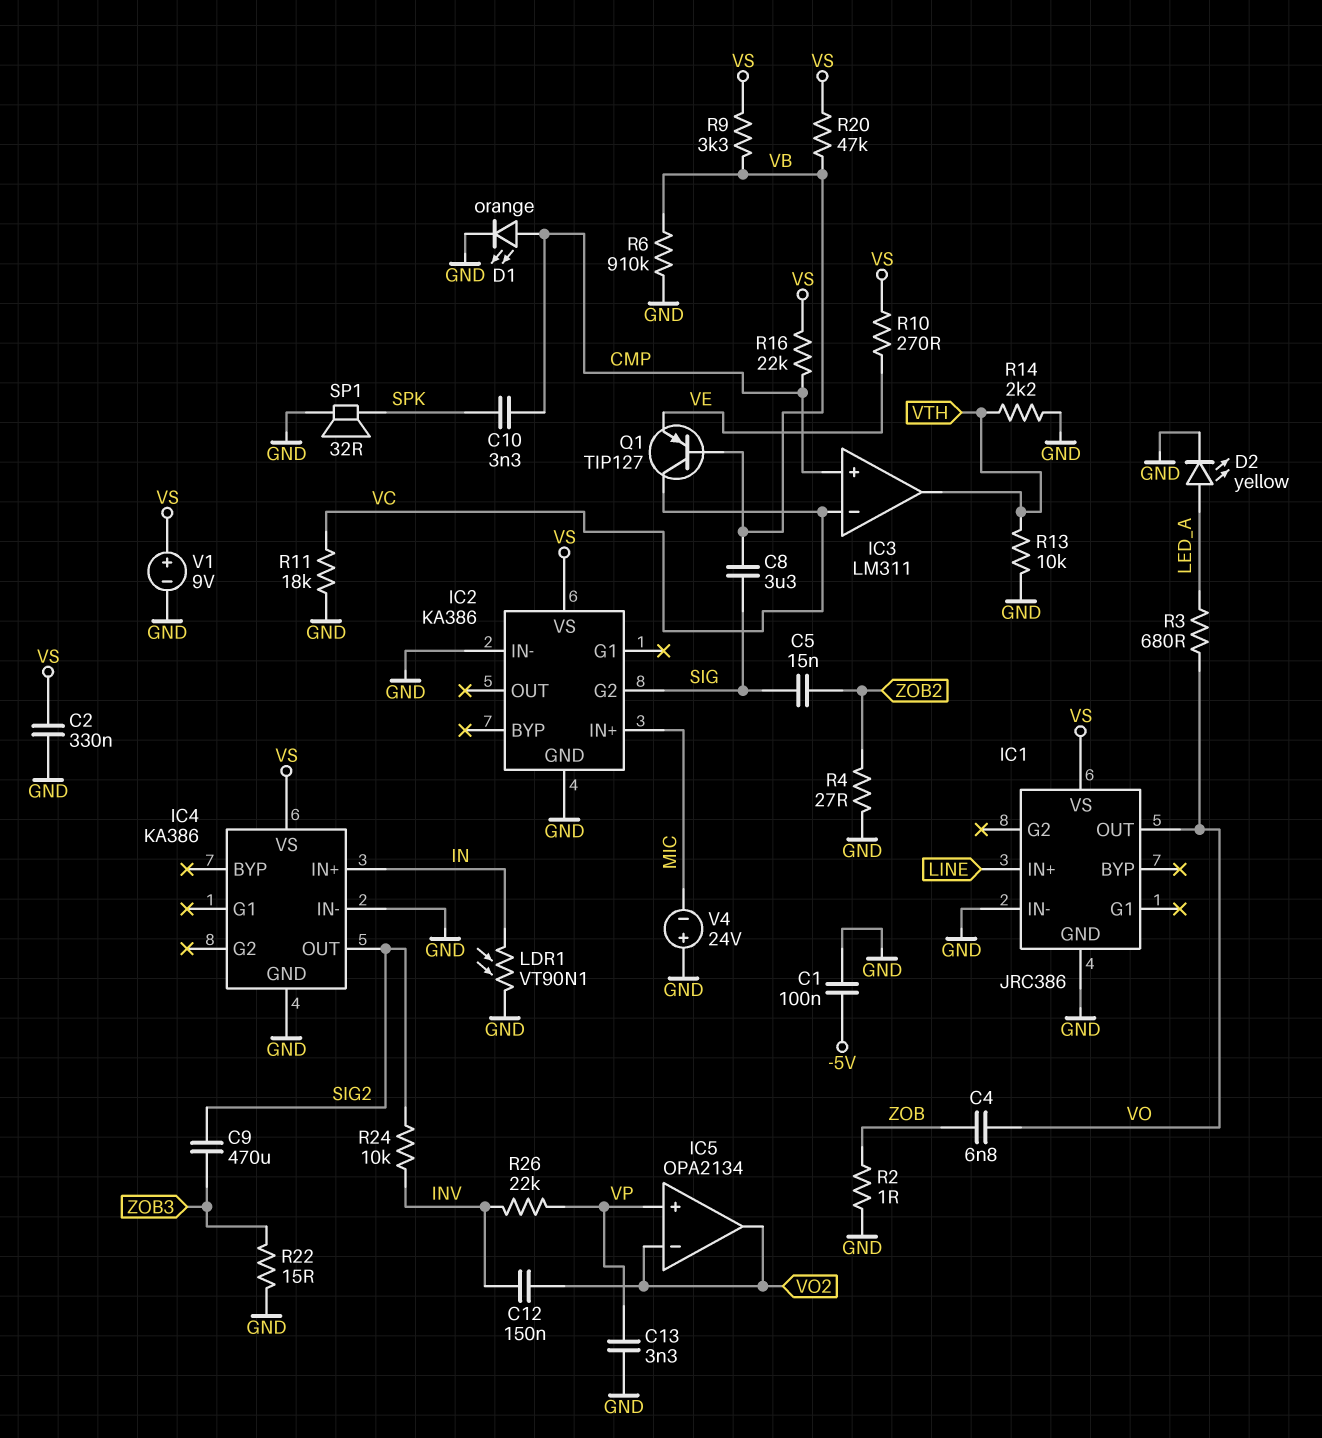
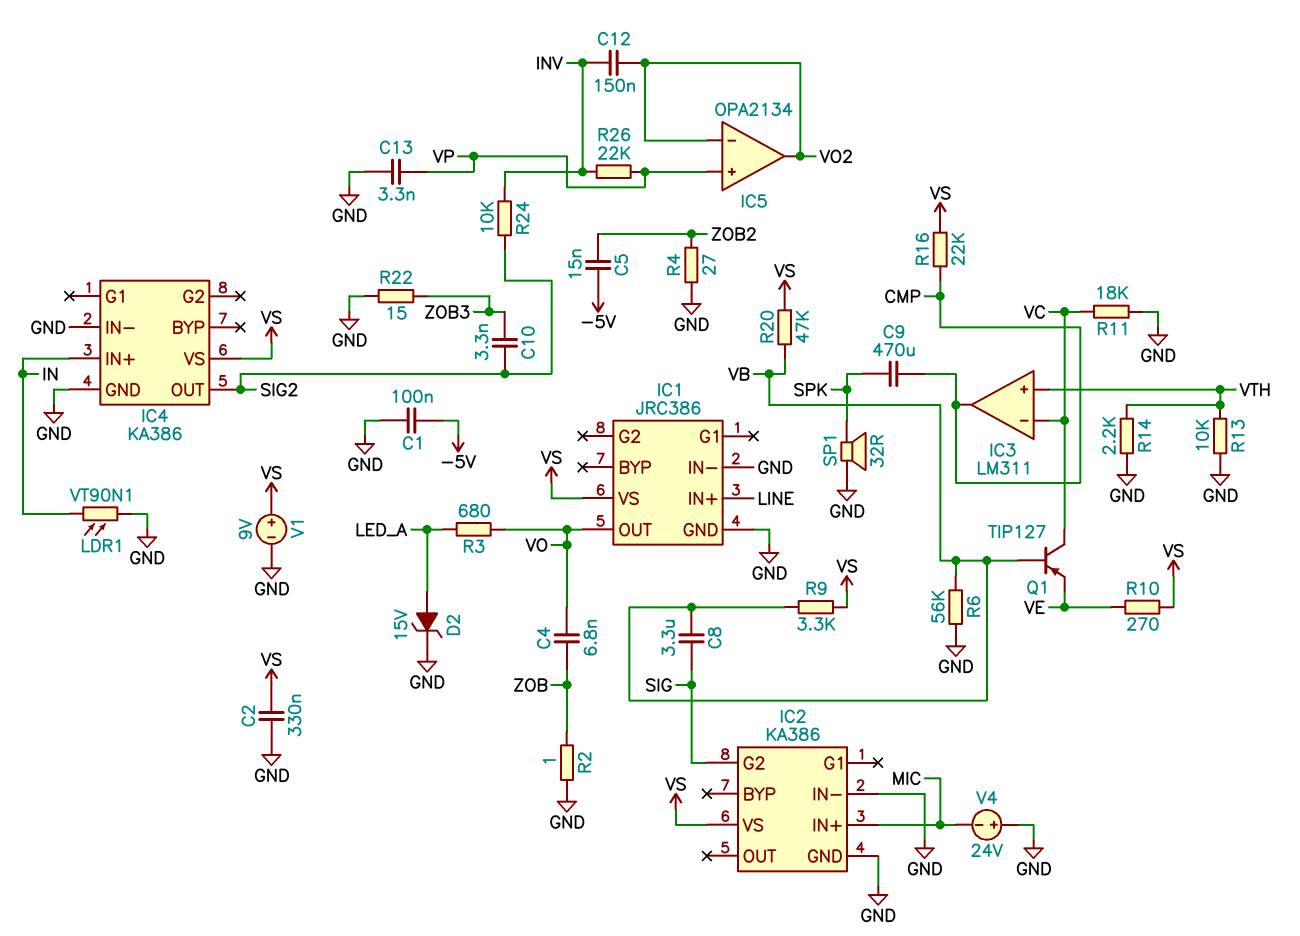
C5: 15nF (SIG, ZOB2) -> 15nF (-5V, ZOB2)
C9: 470uF (SIG2, ZOB3) -> 470uF (CMP, SPK)
C10: 3.3nF (CMP, SPK) -> 3.3nF (SIG2, ZOB3)
D1: LED orange (A CMP, K GND) -> none
D2: LED yellow (A LED_A, K GND) -> zener 15V (A LED_A, K GND)
IC3 pin in+: CMP -> VTH
IC3 pin out: VTH -> CMP
R6: 910k (GND, VB) -> 56k (GND, VB)

